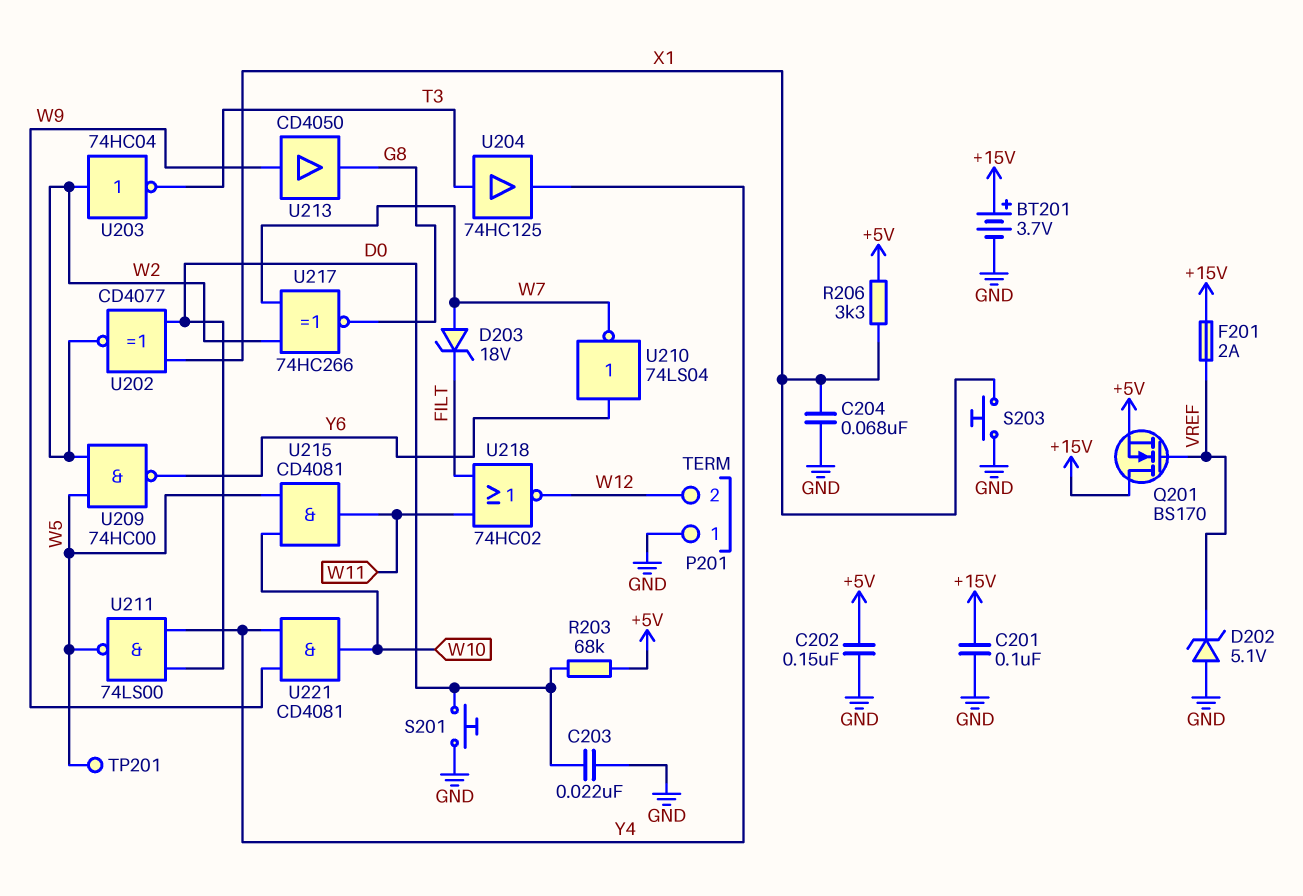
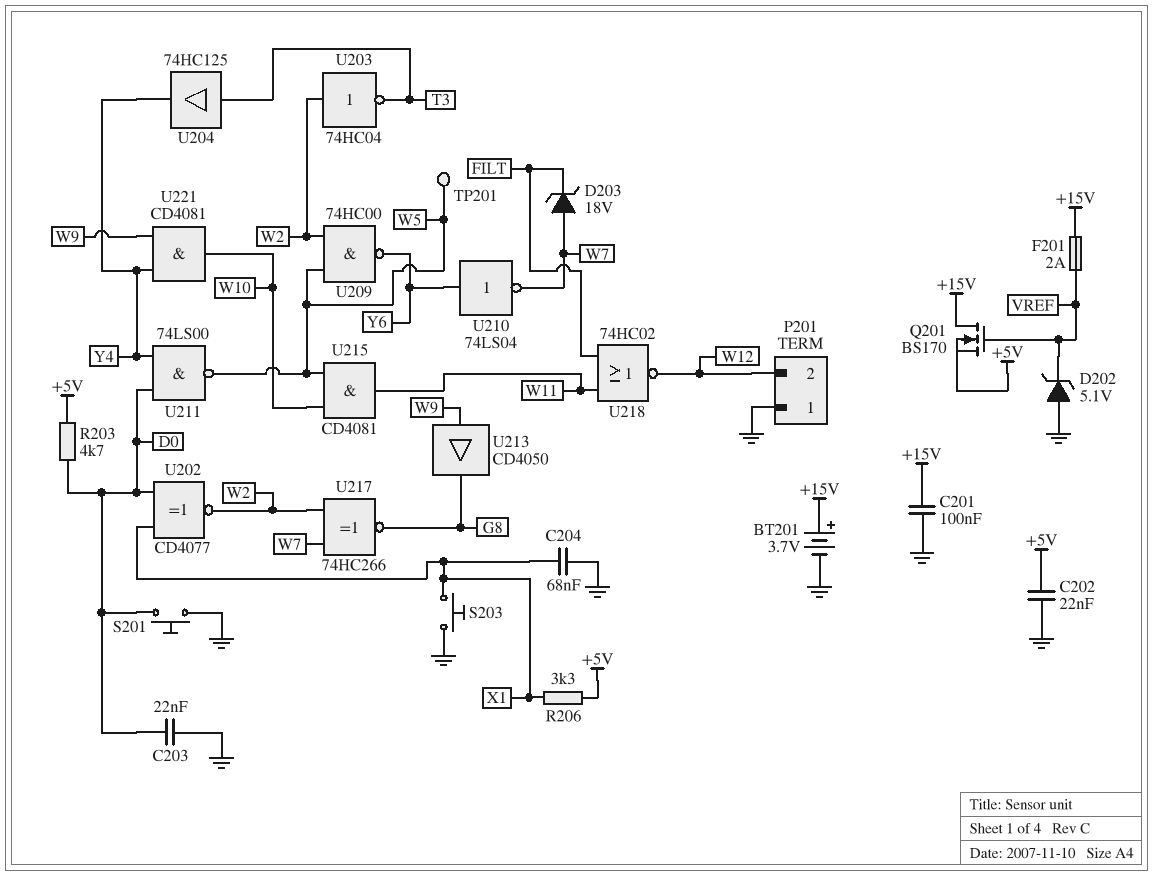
C202: 150nF (+5V, GND) -> 22nF (+5V, GND)
R203: 68k (+5V, D0) -> 4.7k (+5V, D0)

